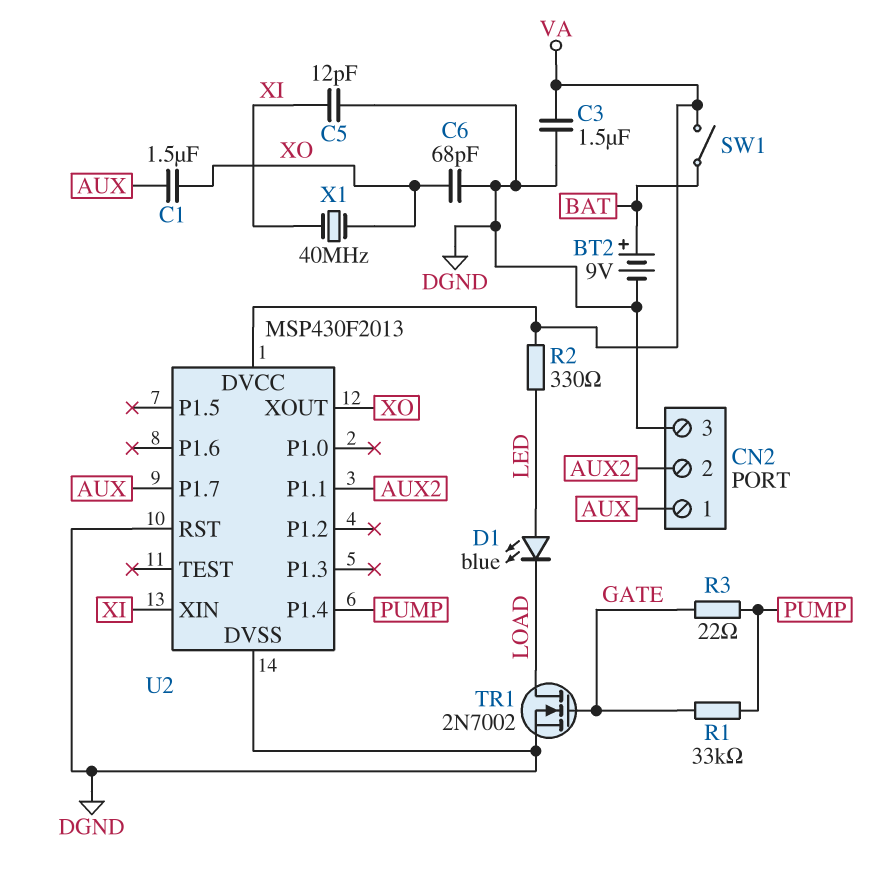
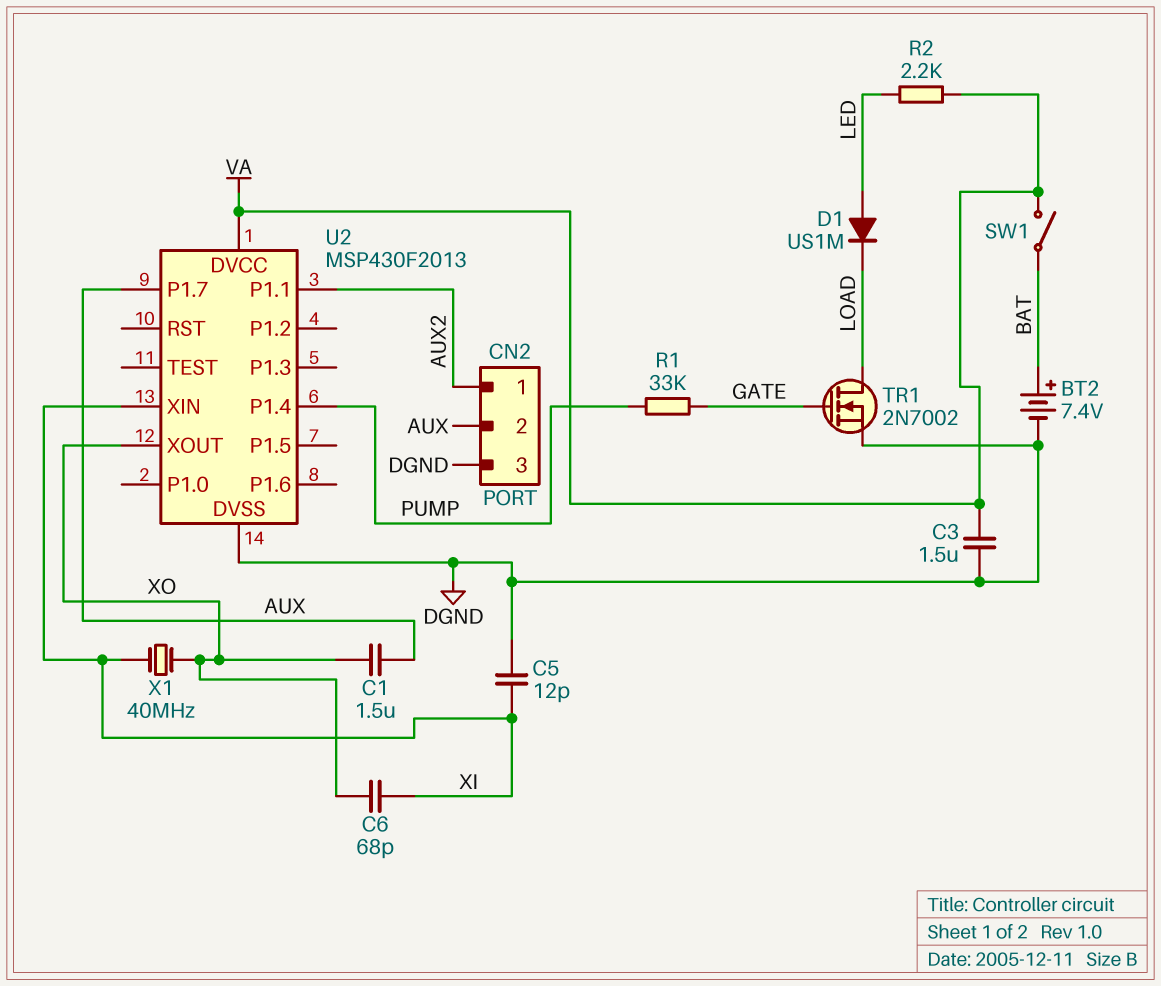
BT2: 9V (plus BAT, minus DGND) -> 7.4V (plus BAT, minus DGND)
C6: 68pF (DGND, XO) -> 68pF (XI, XO)
CN2 pin 1: AUX -> AUX2
CN2 pin 2: AUX2 -> AUX
D1: LED blue (A LED, K LOAD) -> diode US1M (A LED, K LOAD)
R2: 330 (LED, VA) -> 2.2k (LED, VA)
R3: 22 (GATE, PUMP) -> none
U2 pin RST: DGND -> none

